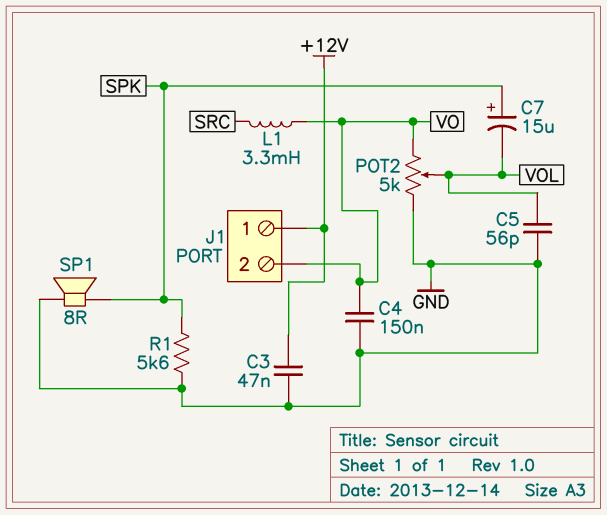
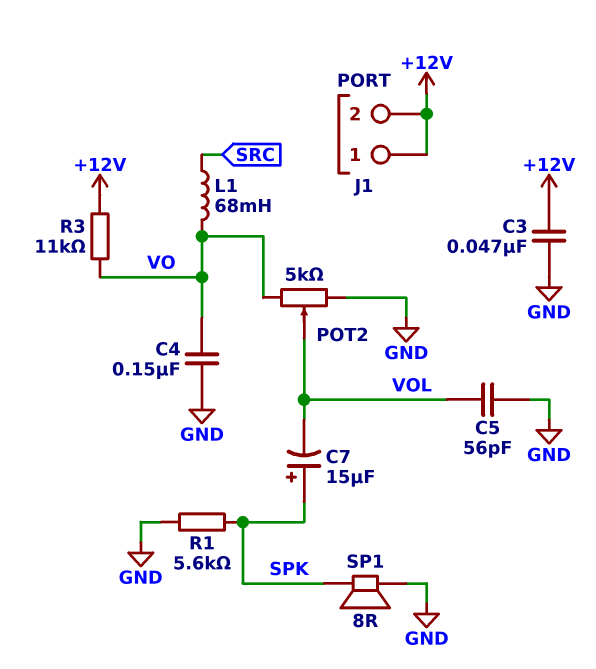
J1 pin 2: VO -> +12V
L1: 3.3mH (SRC, VO) -> 68mH (SRC, VO)
R3: none -> 11k (+12V, VO)

